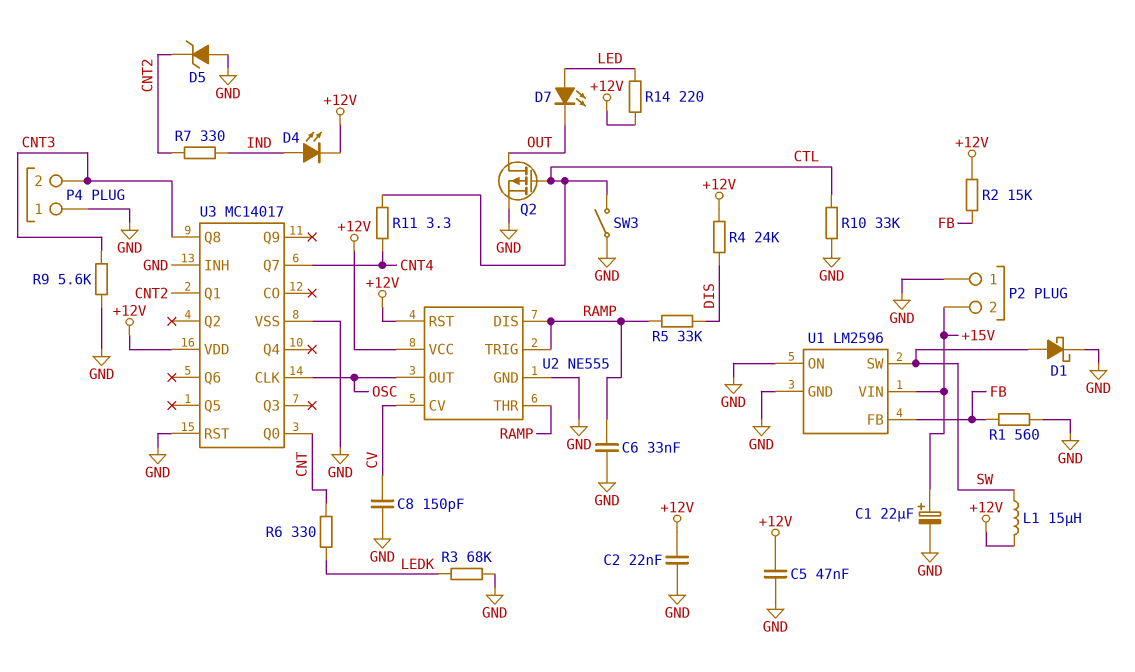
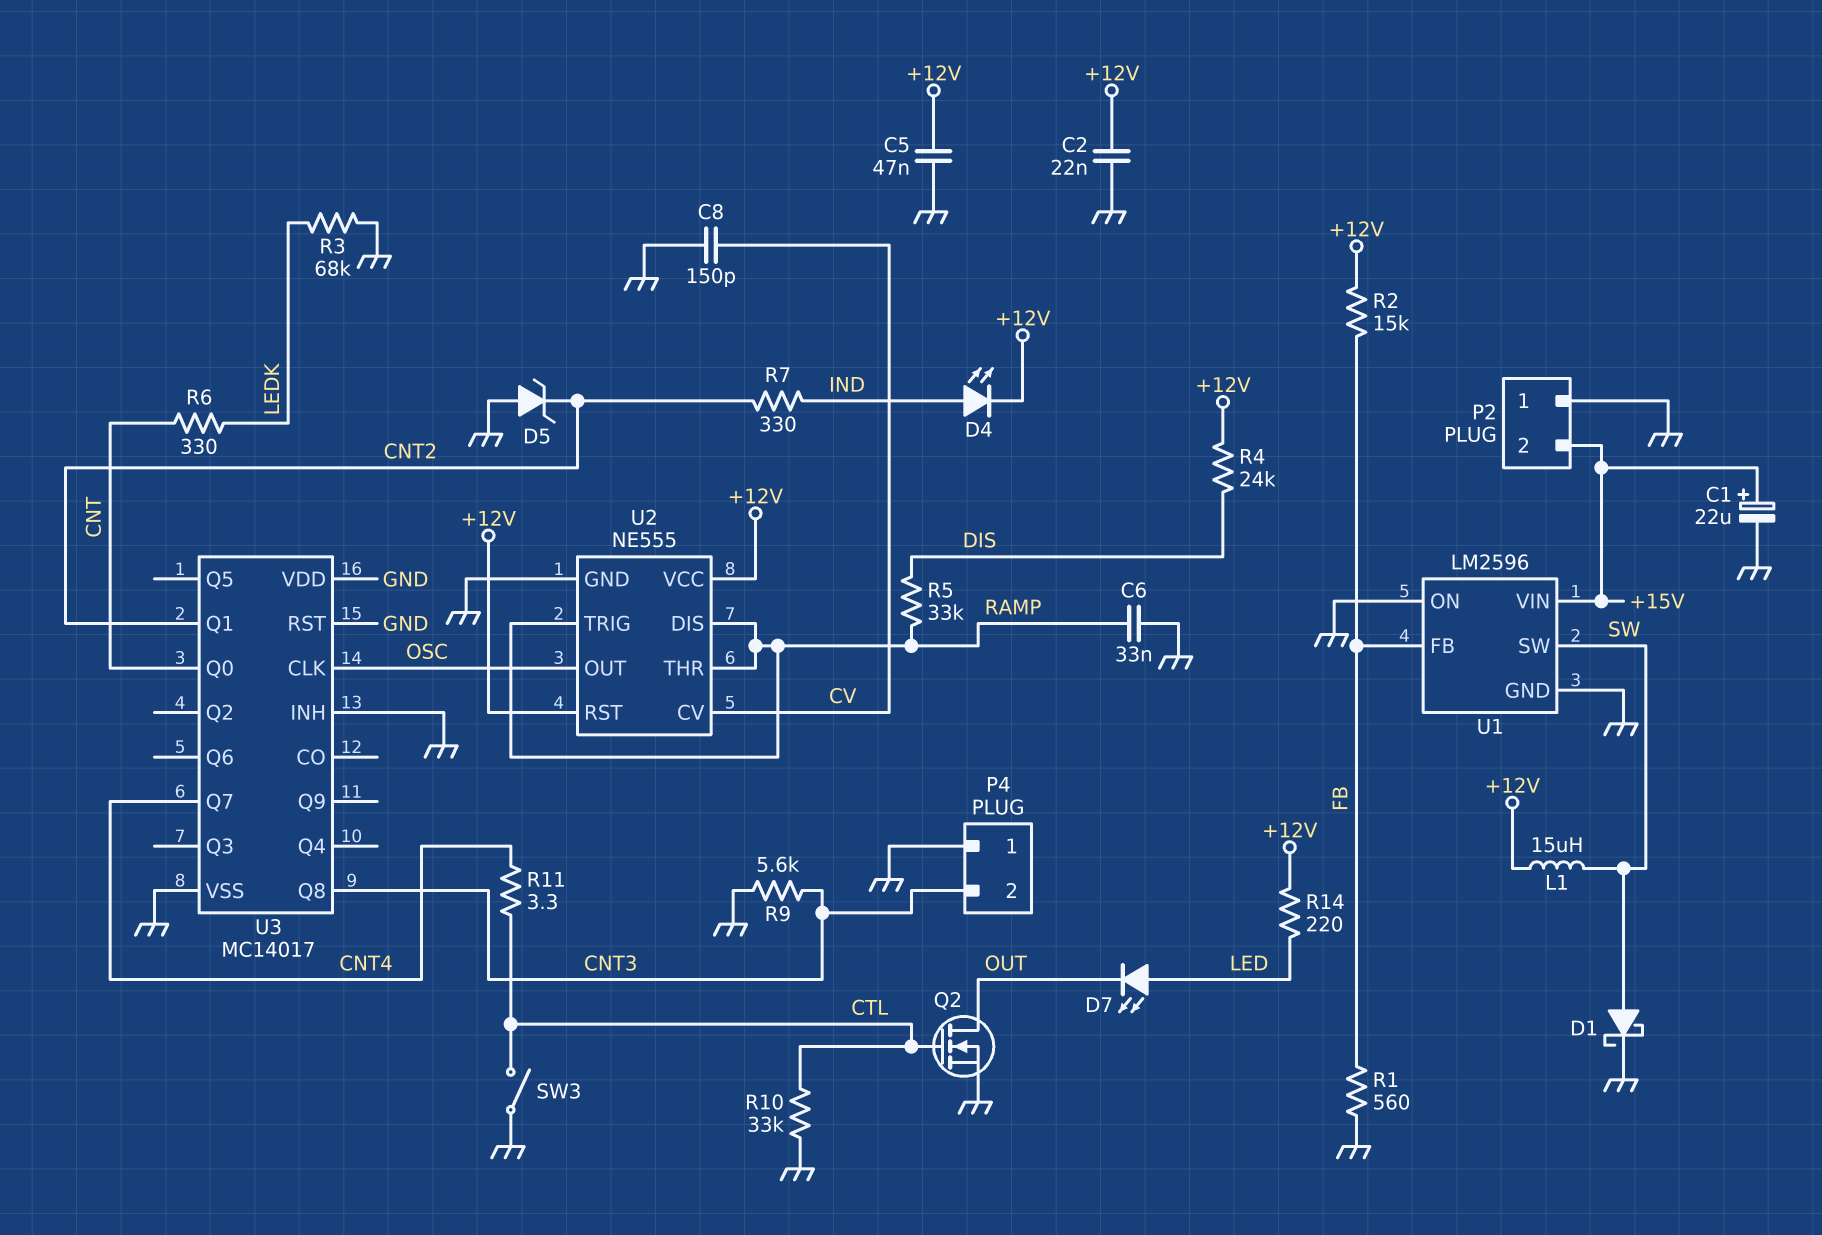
Q2: PMOS (G CTL, D OUT, S GND) -> NMOS (G CTL, D OUT, S GND)
U3 pin VDD: +12V -> GND

